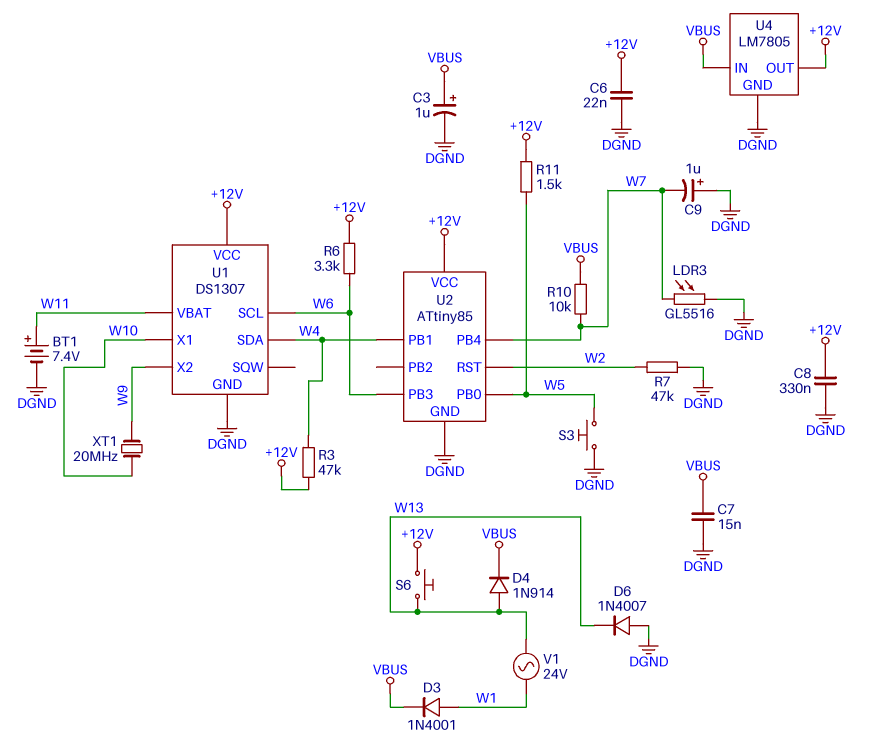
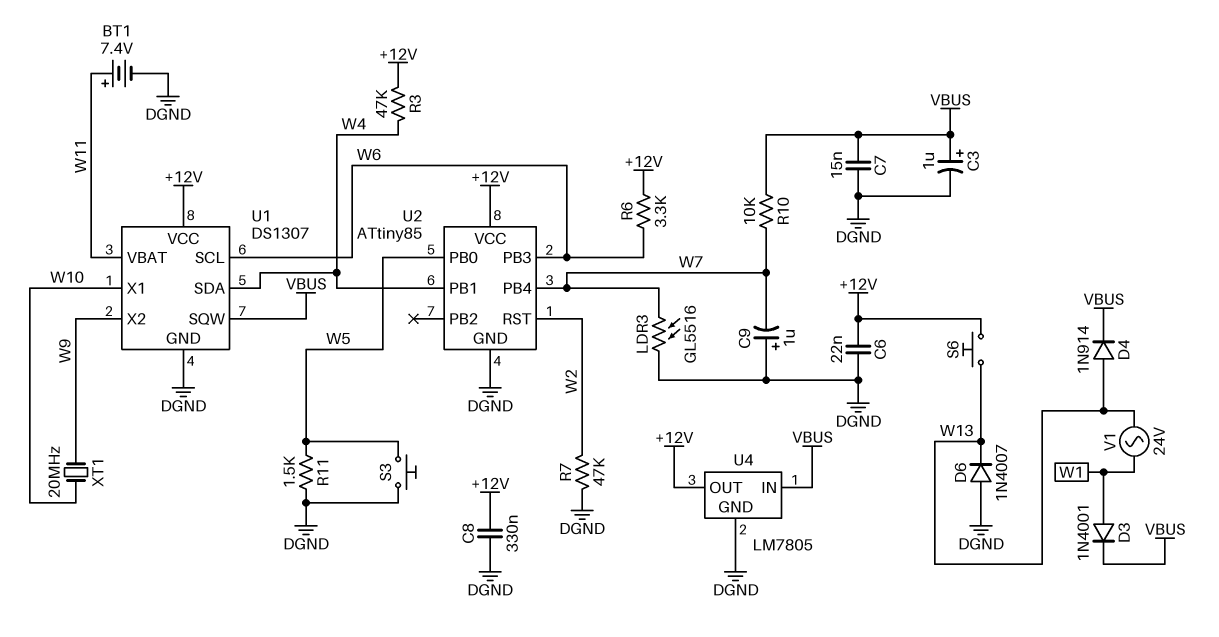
R11: 1.5k (+12V, W5) -> 1.5k (DGND, W5)
U1 pin SQW: none -> VBUS

